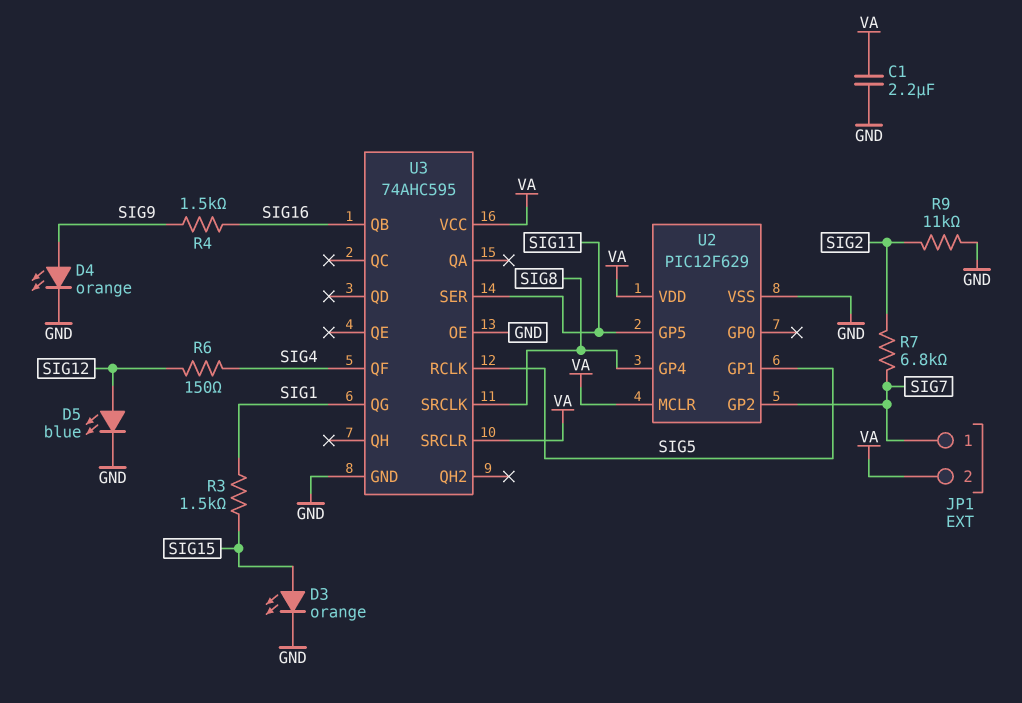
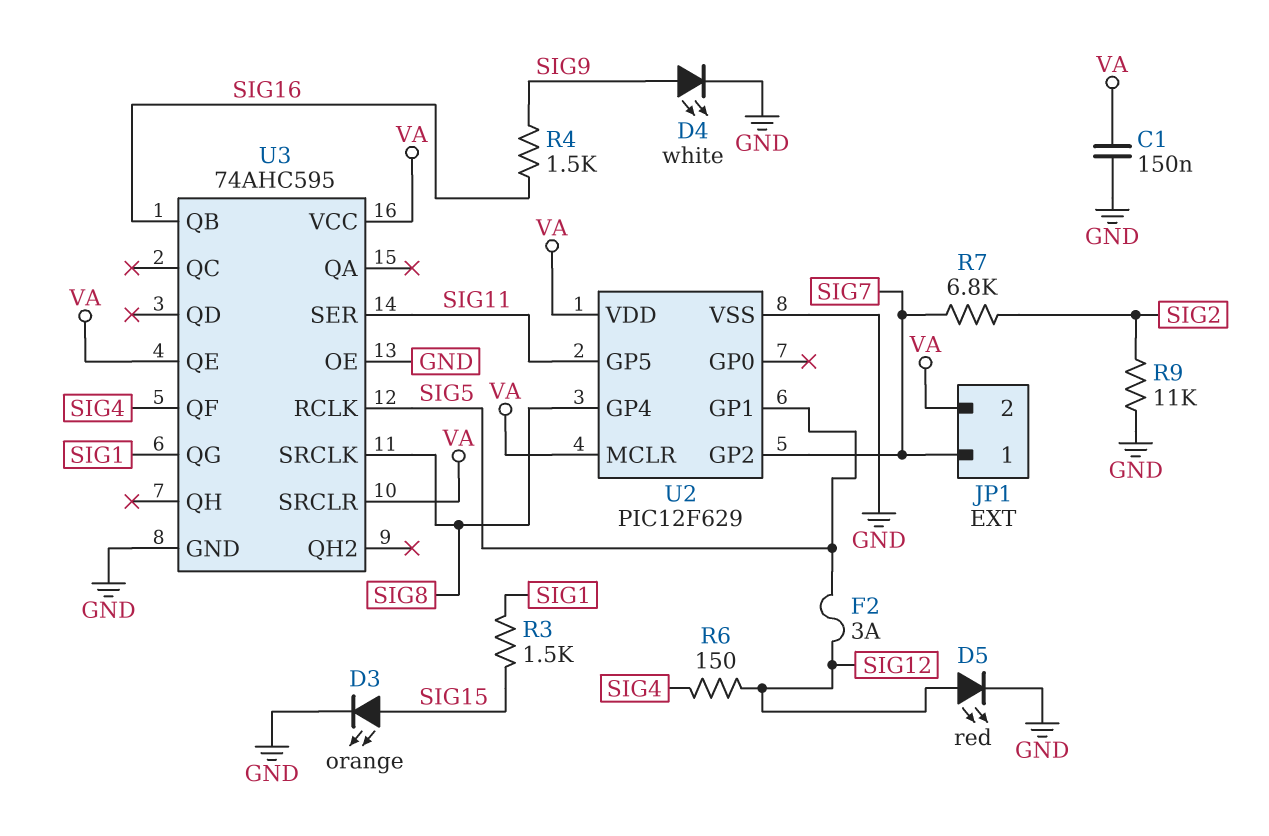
C1: 2.2uF (GND, VA) -> 150nF (GND, VA)
D4: LED orange (A SIG9, K GND) -> LED white (A SIG9, K GND)
D5: LED blue (A SIG12, K GND) -> LED red (A SIG12, K GND)
F2: none -> 3A (SIG5, SIG12)
U3 pin QE: none -> VA

